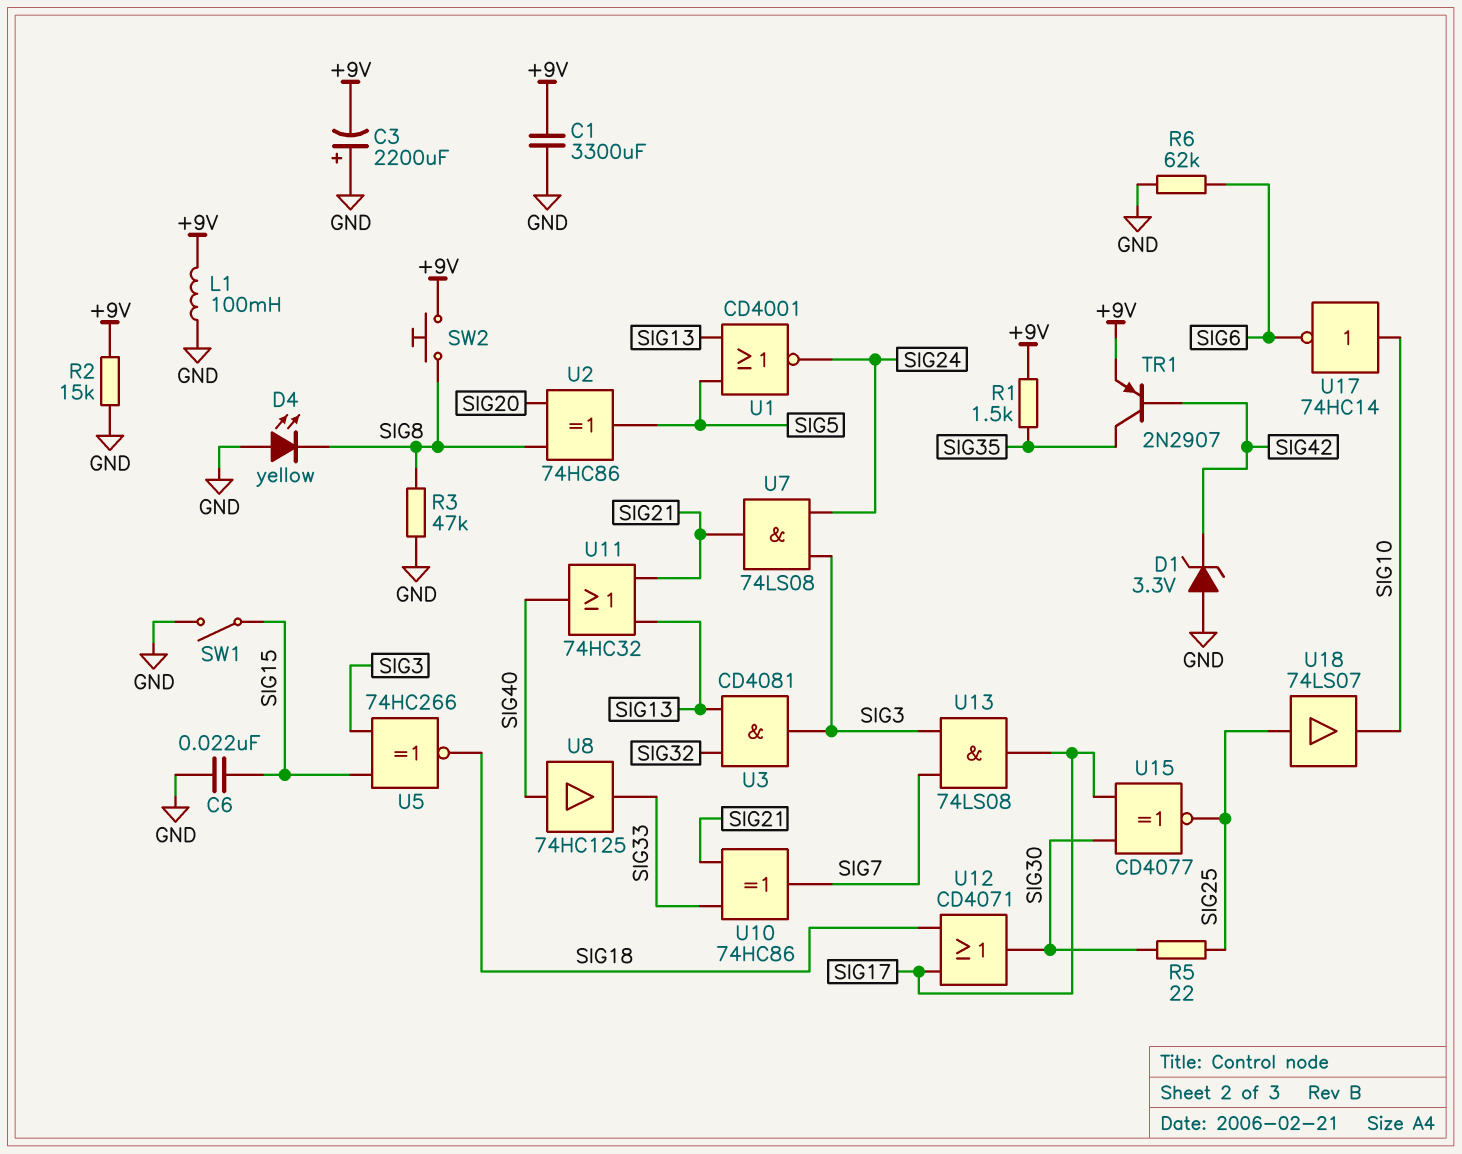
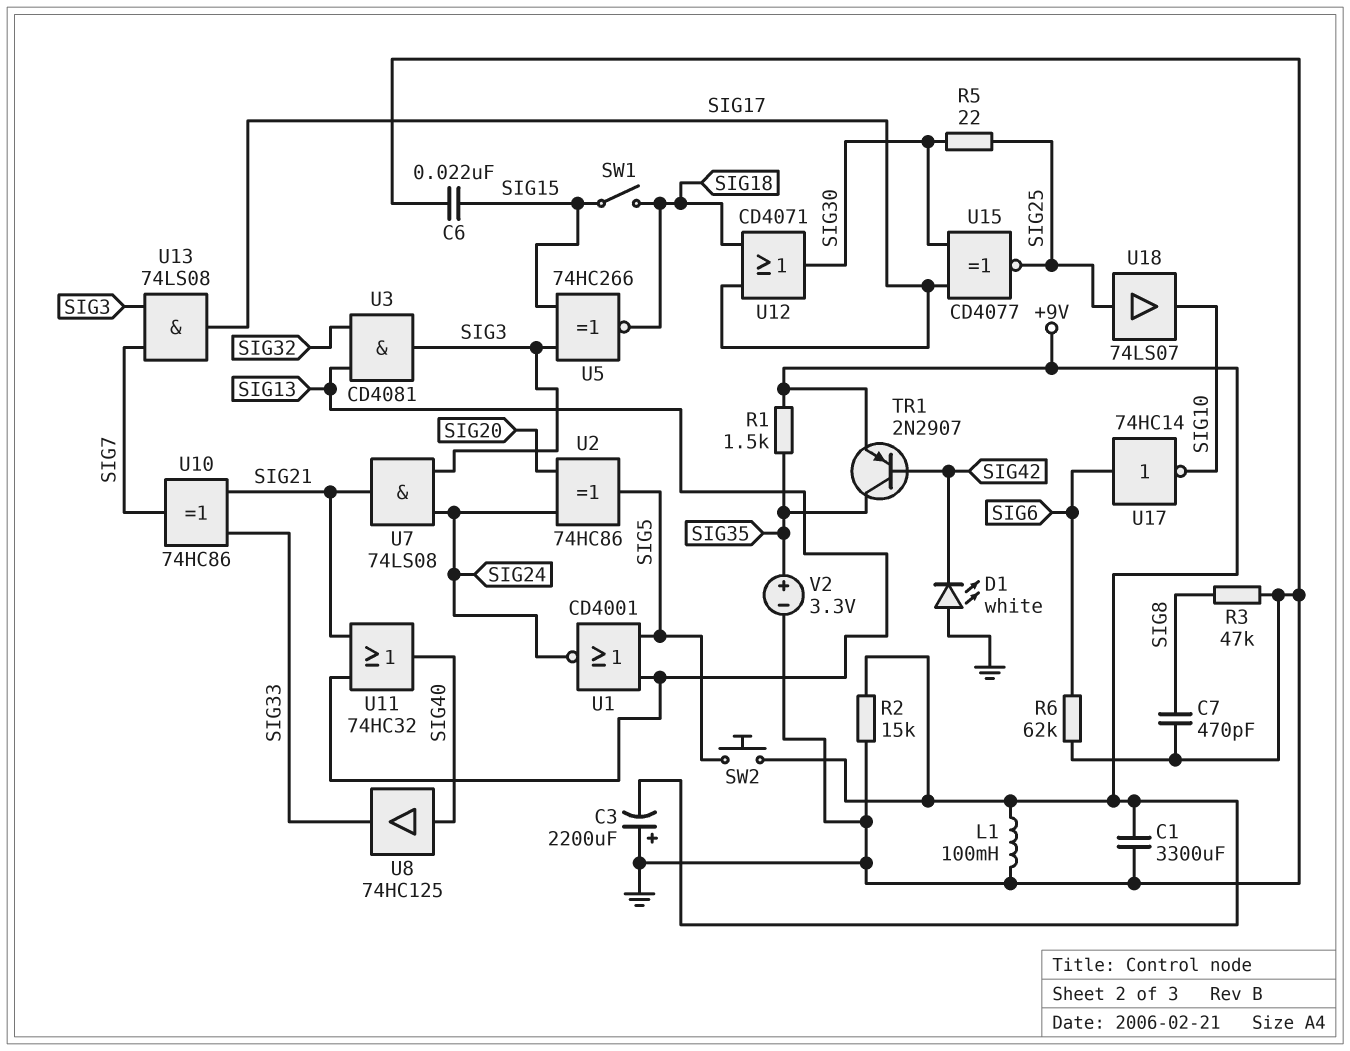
C7: none -> 470pF (GND, SIG8)
D1: zener 3.3V (A GND, K SIG42) -> LED white (A GND, K SIG42)
D4: LED yellow (A GND, K SIG8) -> none
SW1: switch (GND, SIG15) -> switch (SIG15, SIG18)
SW2: button (+9V, SIG8) -> button (+9V, SIG5)
U2: XOR 74HC86 (in SIG8, in SIG20, out SIG5) -> XOR 74HC86 (in SIG20, in SIG24, out SIG5)
U17: NOT 74HC14 (in SIG10, out SIG6) -> NOT 74HC14 (in SIG6, out SIG10)
V2: none -> 3.3V (plus SIG35, minus GND)

